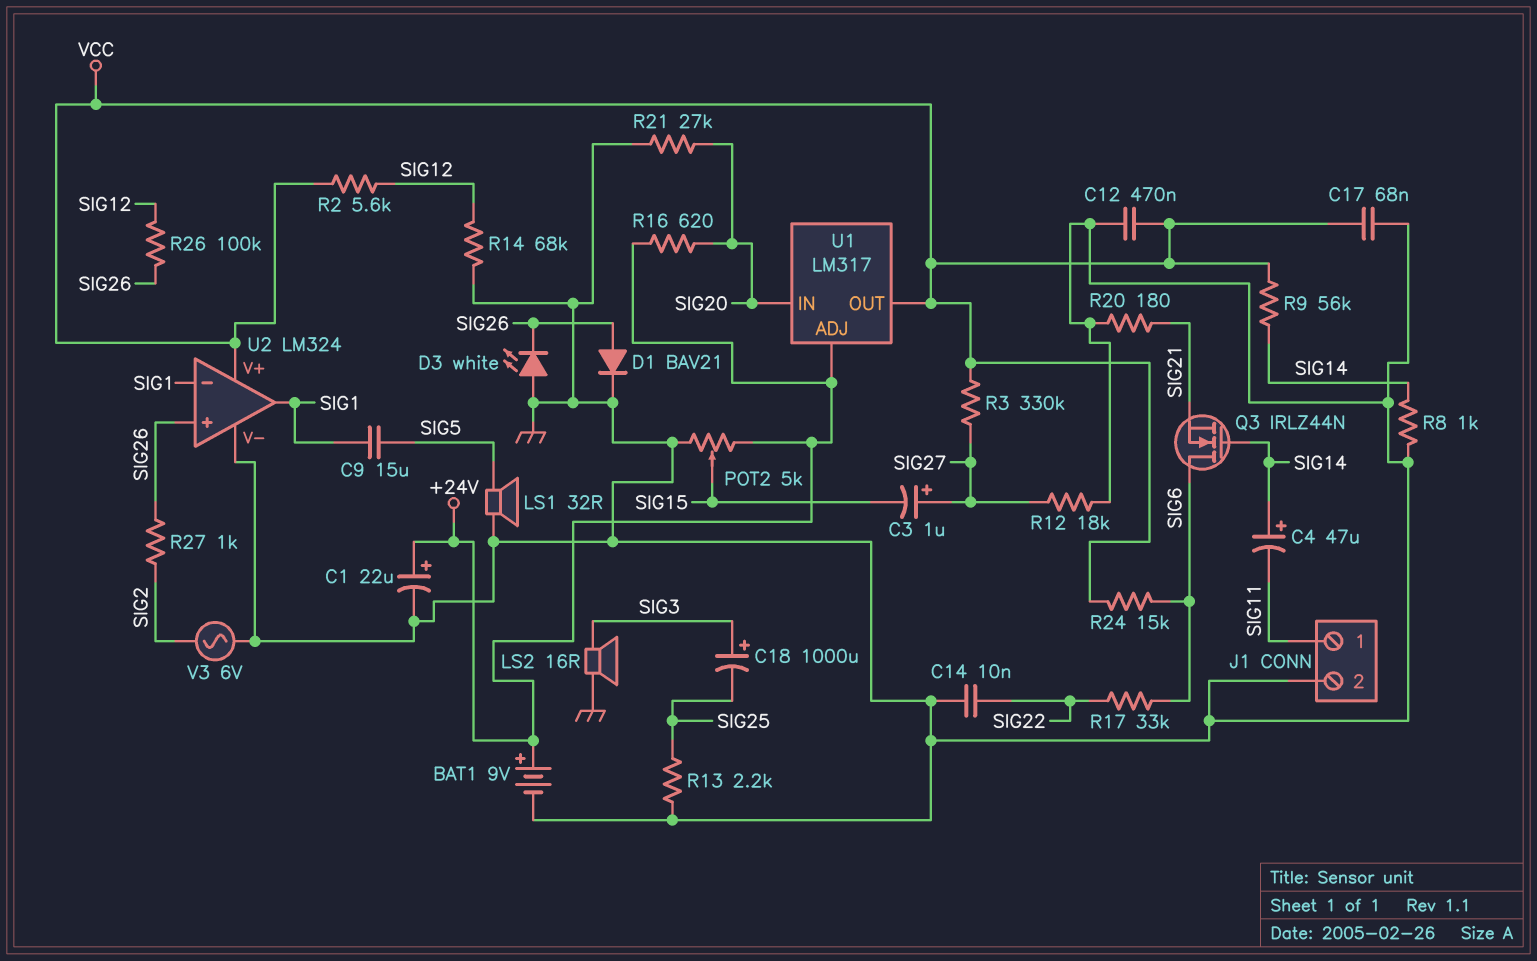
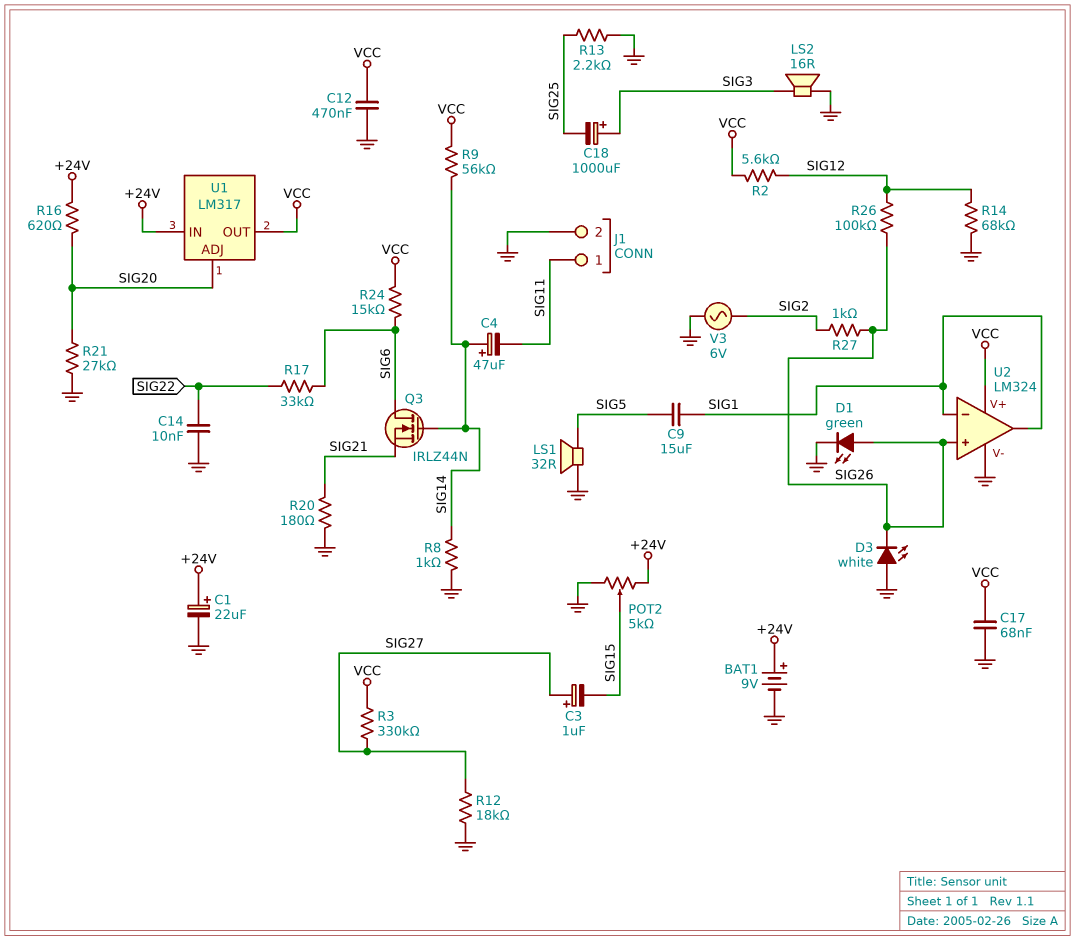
D1: diode BAV21 (A SIG26, K GND) -> LED green (A SIG26, K GND)
U1 pin ADJ: +24V -> SIG20
U1 pin IN: SIG20 -> +24V

